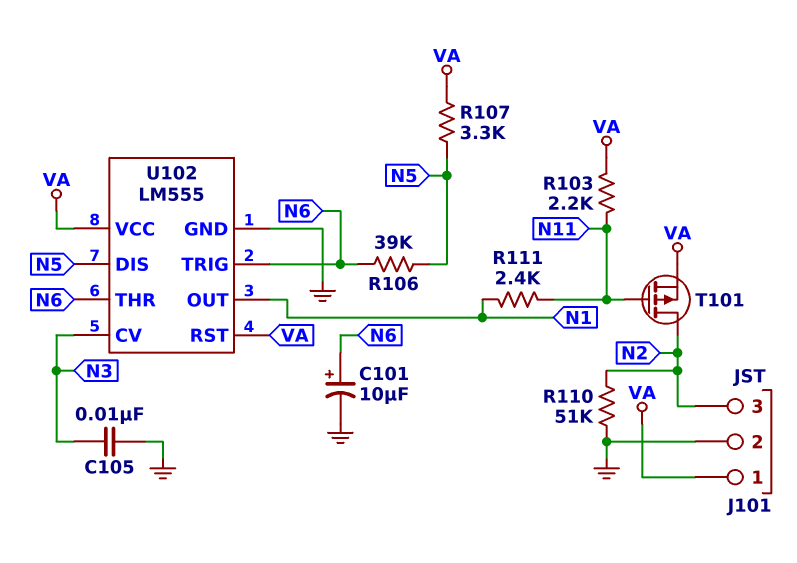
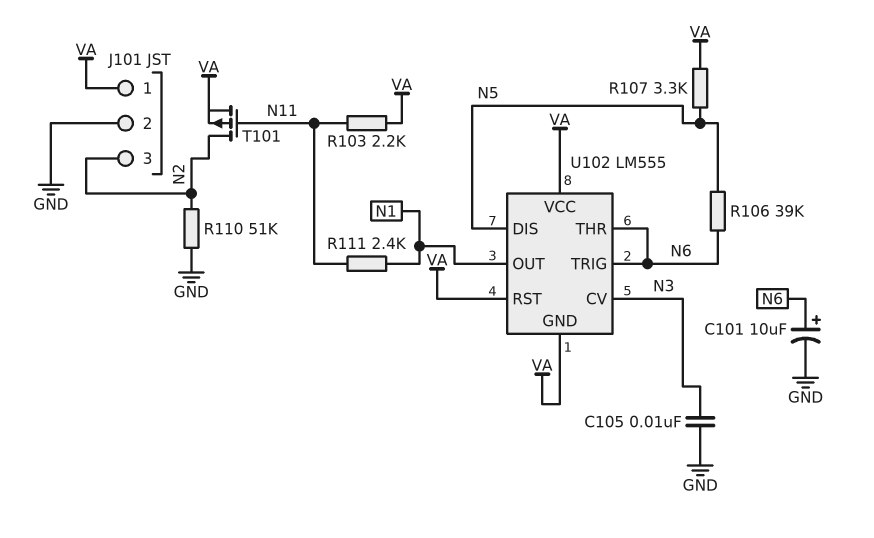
U102 pin GND: GND -> VA

